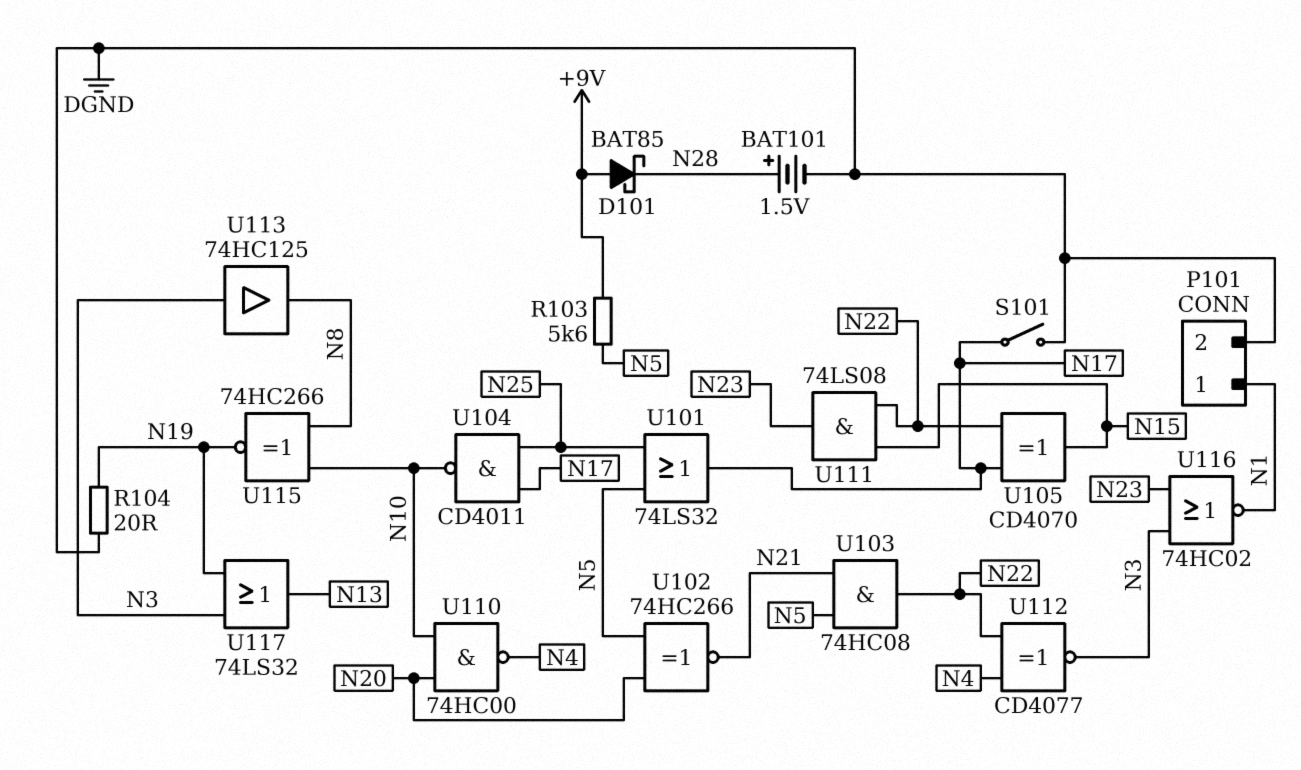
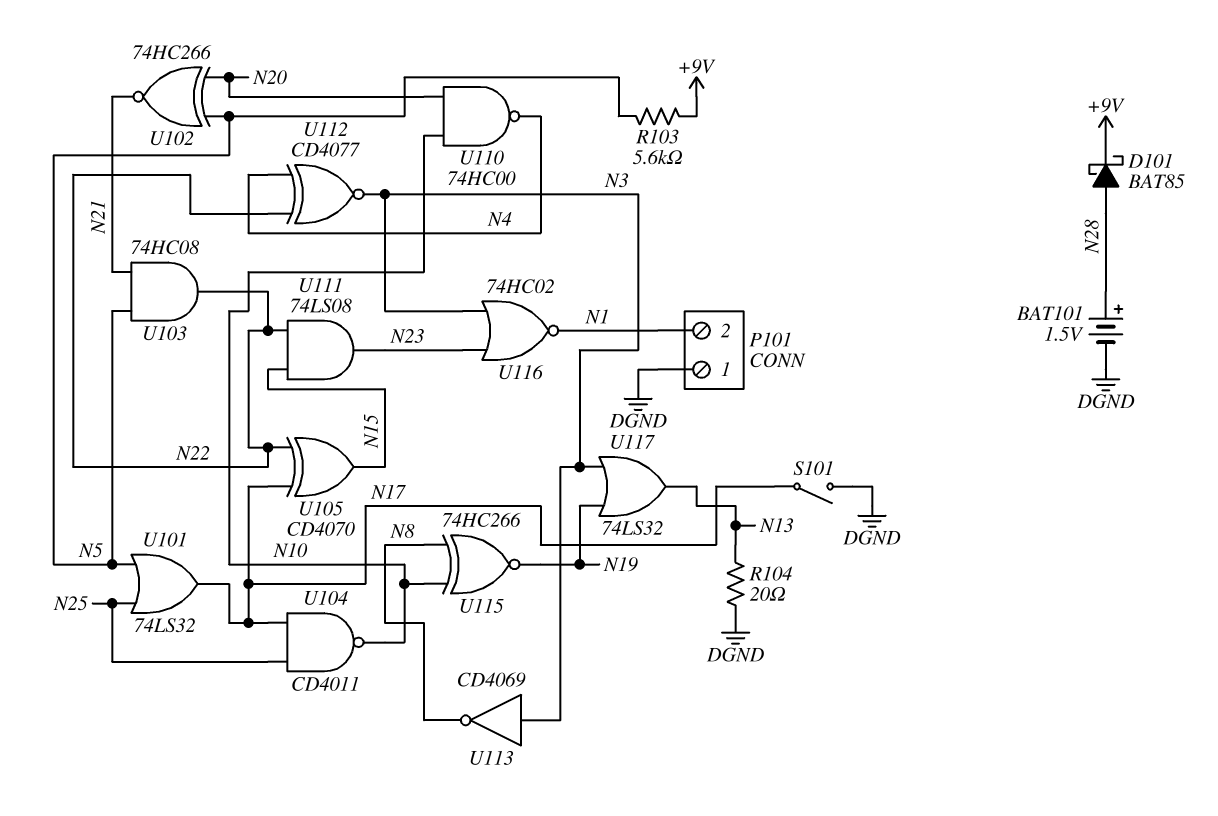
D101: schottky BAT85 (A +9V, K N28) -> schottky BAT85 (A N28, K +9V)
P101 pin 1: N1 -> DGND
P101 pin 2: DGND -> N1
R104: 20 (DGND, N19) -> 20 (DGND, N13)
U113: buffer 74HC125 (in N3, out N8) -> NOT CD4069 (in N3, out N8)

